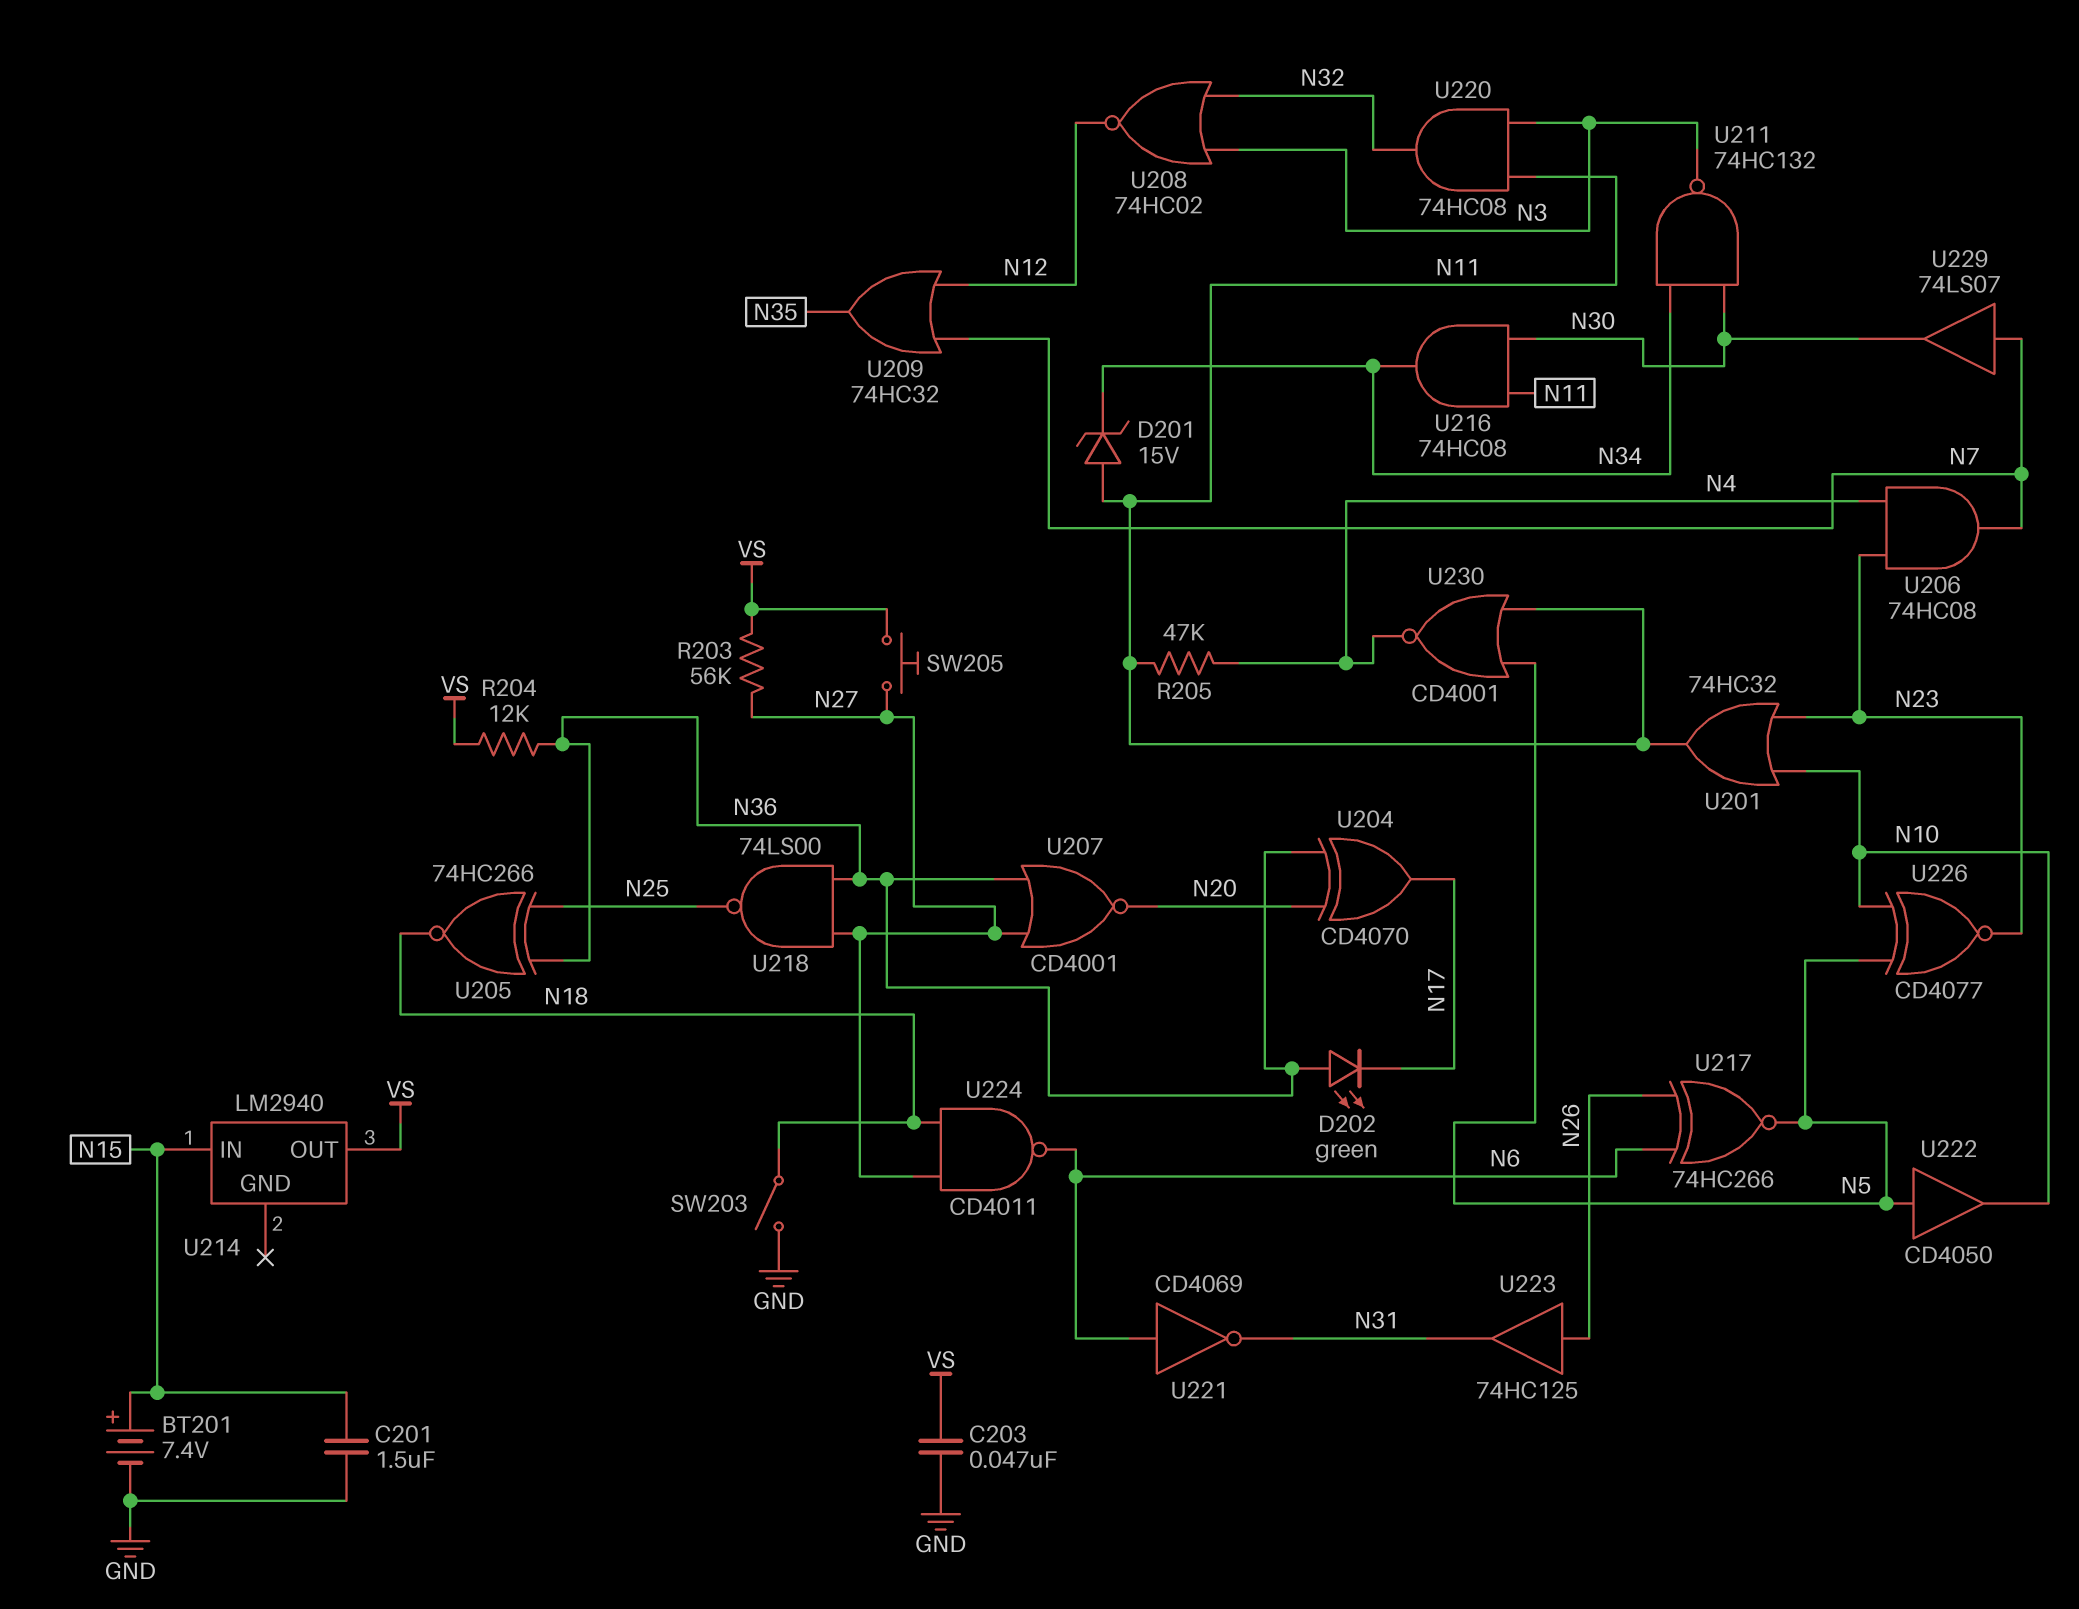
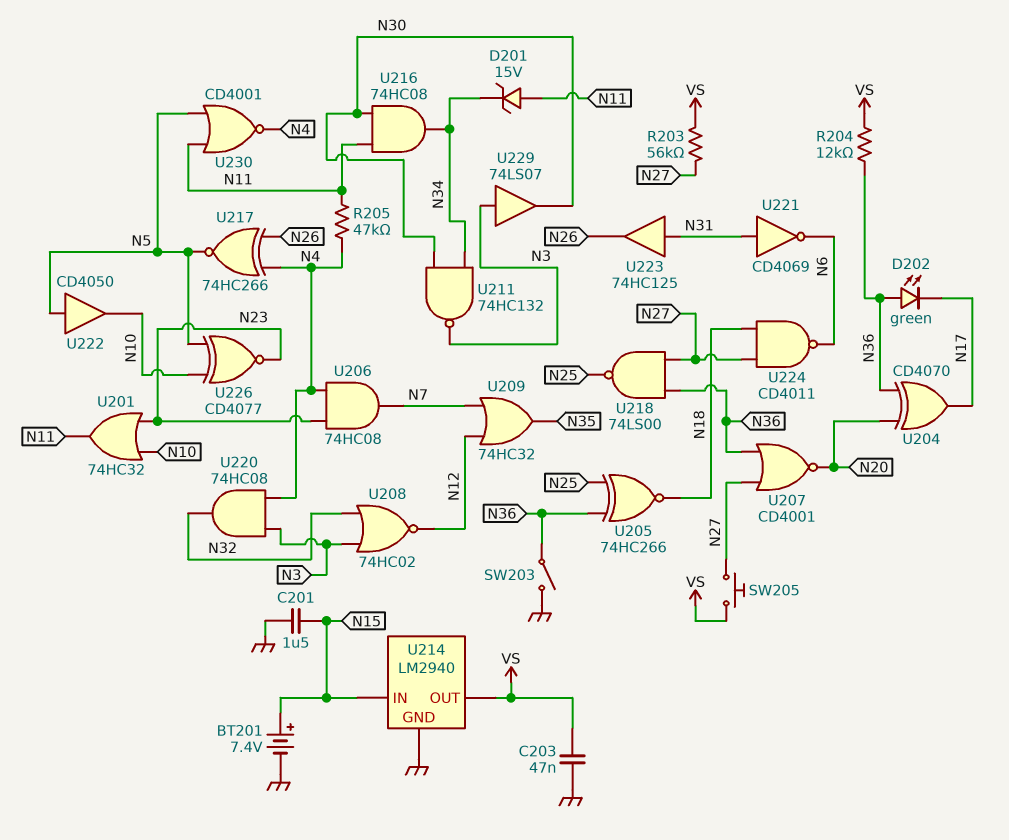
SW203: switch (GND, N18) -> switch (GND, N36)
U214 pin GND: none -> GND
U217: XNOR 74HC266 (in N6, in N26, out N5) -> XNOR 74HC266 (in N4, in N26, out N5)
U220: AND 74HC08 (in N3, in N11, out N32) -> AND 74HC08 (in N3, in N4, out N32)
U221: NOT CD4069 (in N6, out N31) -> NOT CD4069 (in N31, out N6)
U223: buffer 74HC125 (in N26, out N31) -> buffer 74HC125 (in N31, out N26)
U229: buffer 74LS07 (in N7, out N30) -> buffer 74LS07 (in N3, out N30)

